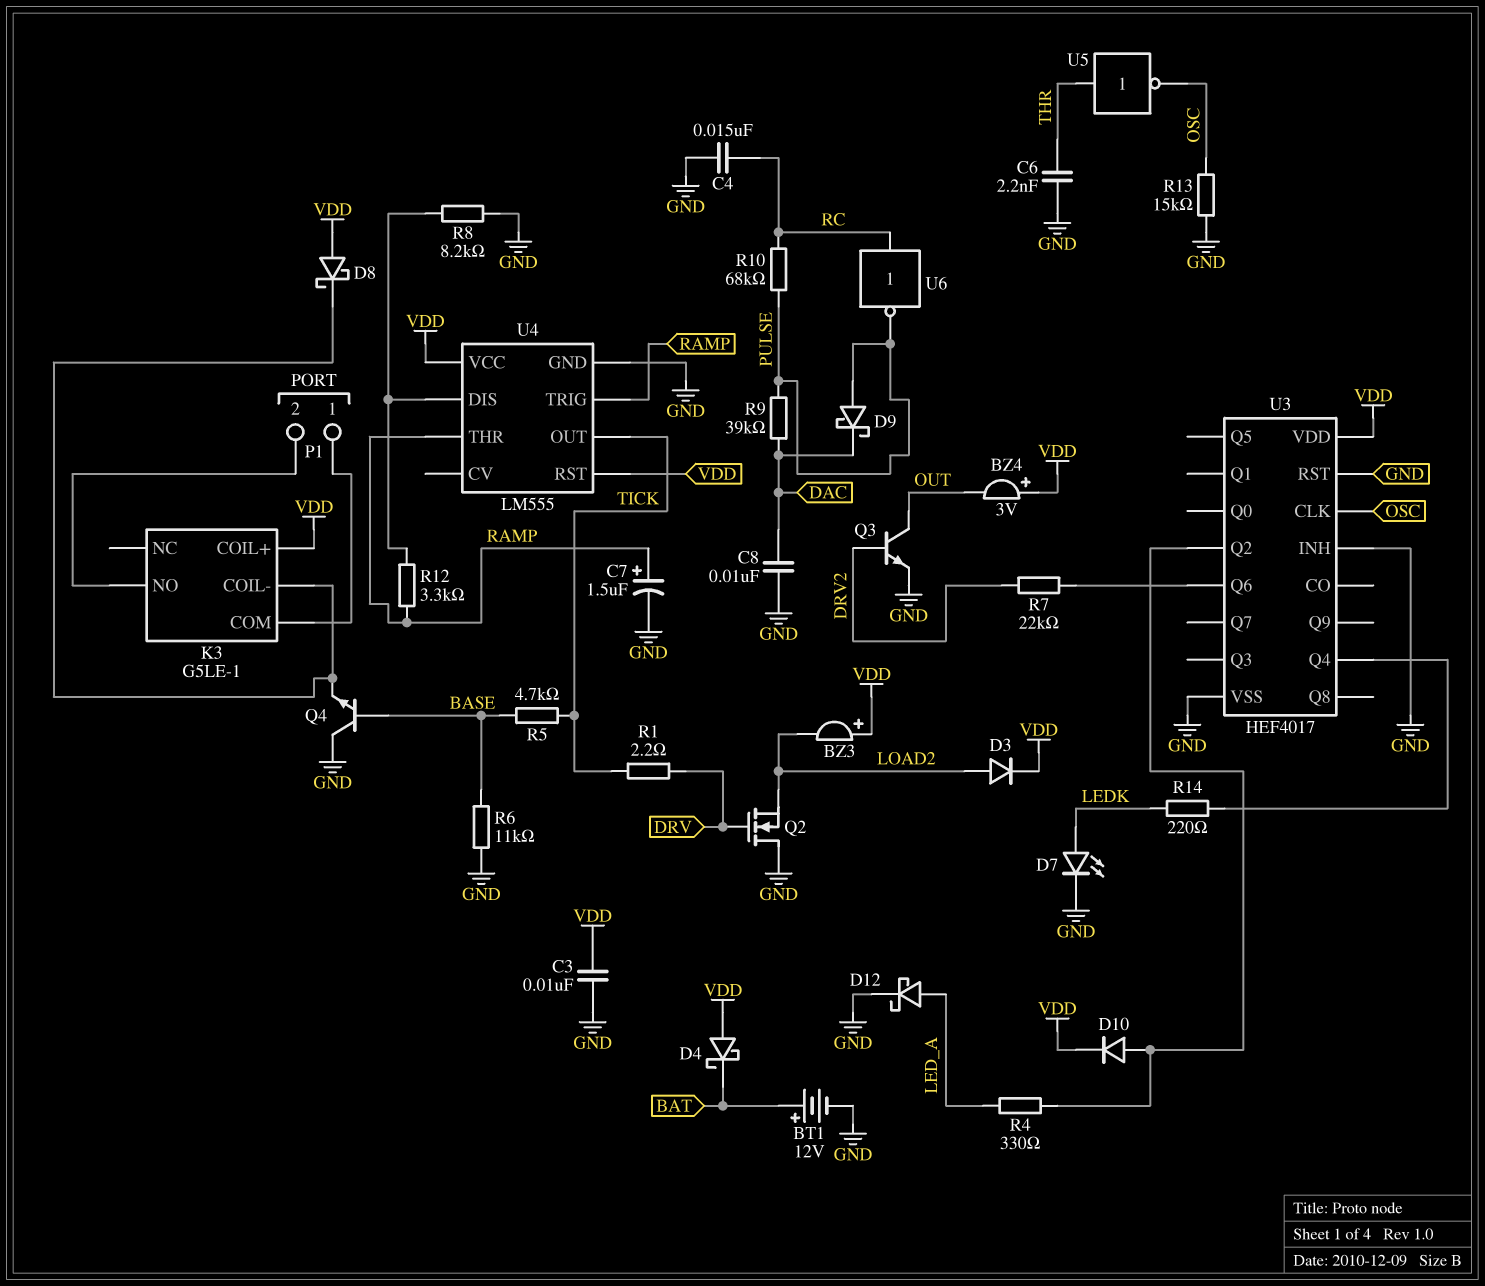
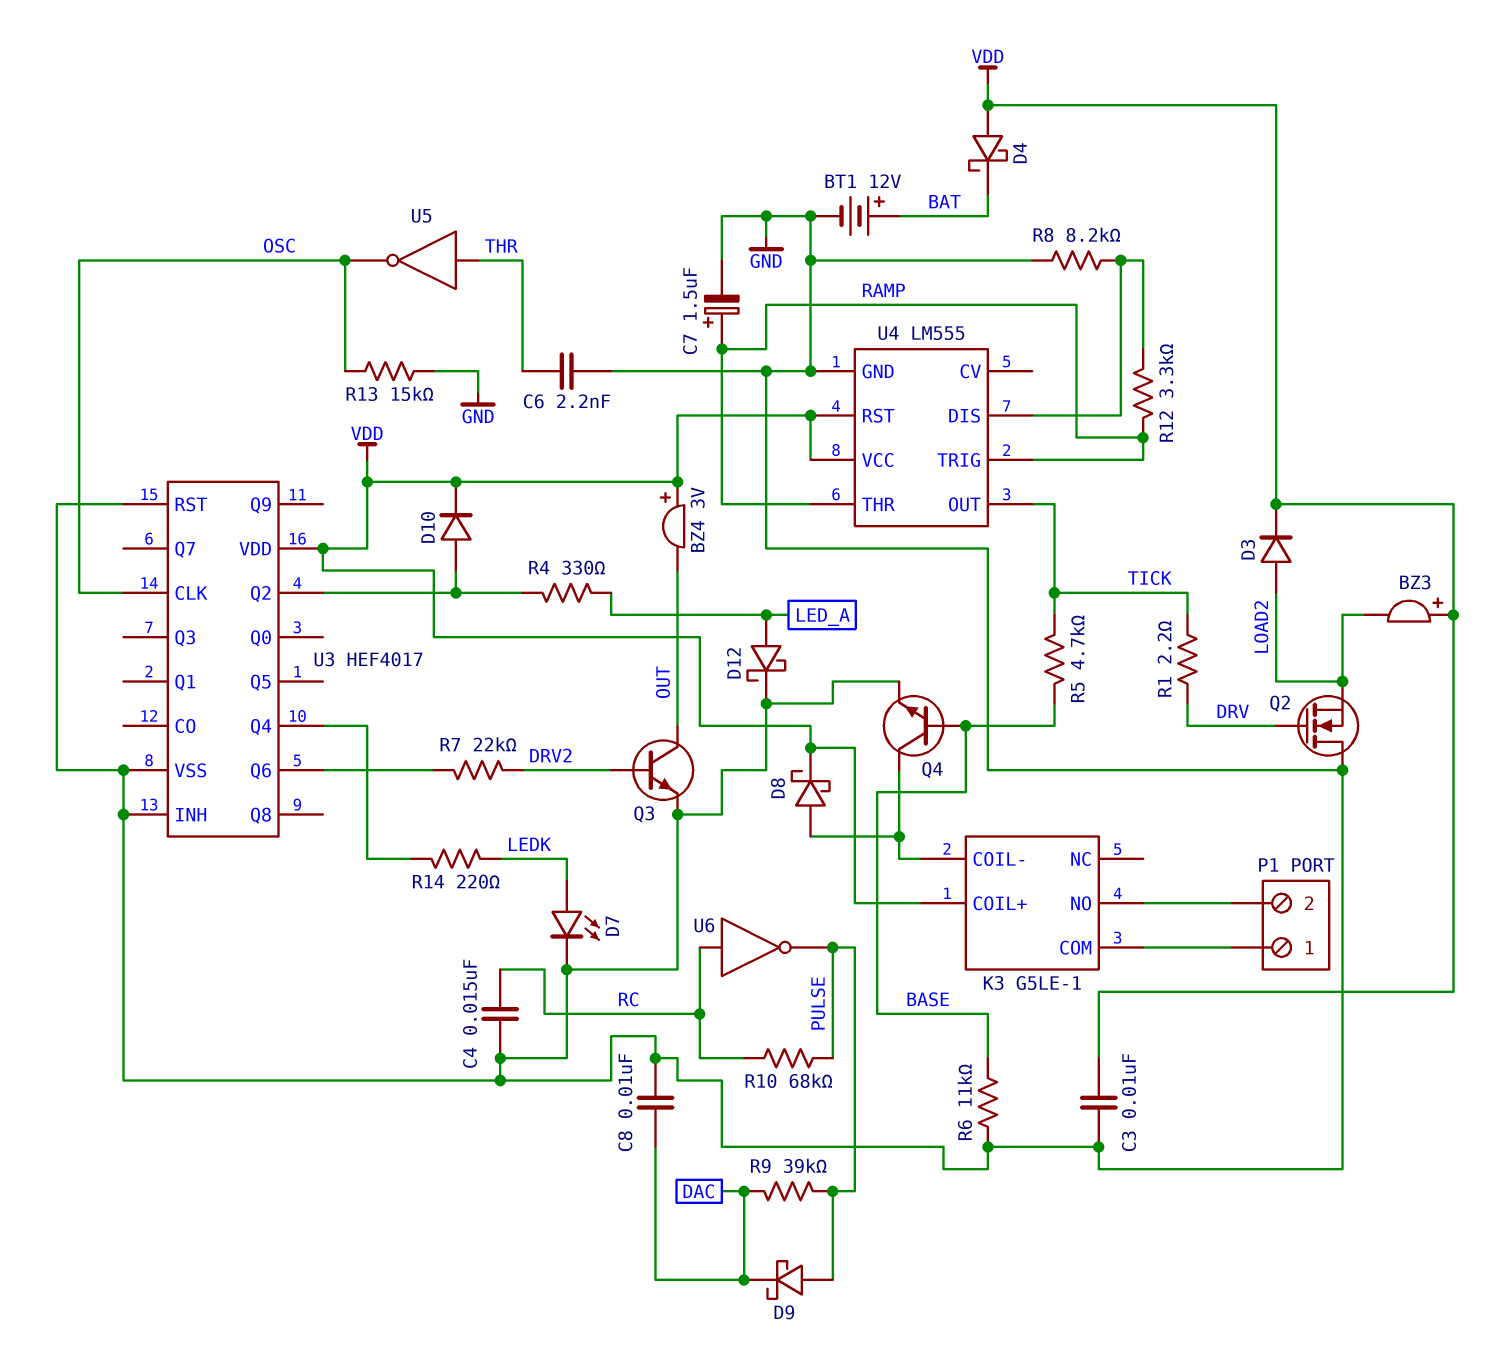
D8: schottky (A VDD, K K3/COIL-) -> schottky (A K3/COIL-, K VDD)
Q4: NPN (B BASE, C GND, E K3/COIL-) -> NPN (B BASE, C K3/COIL-, E GND)

